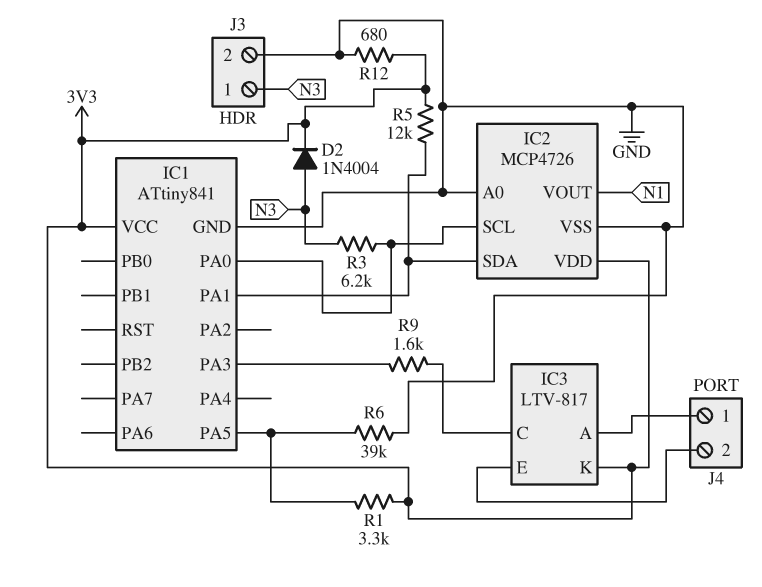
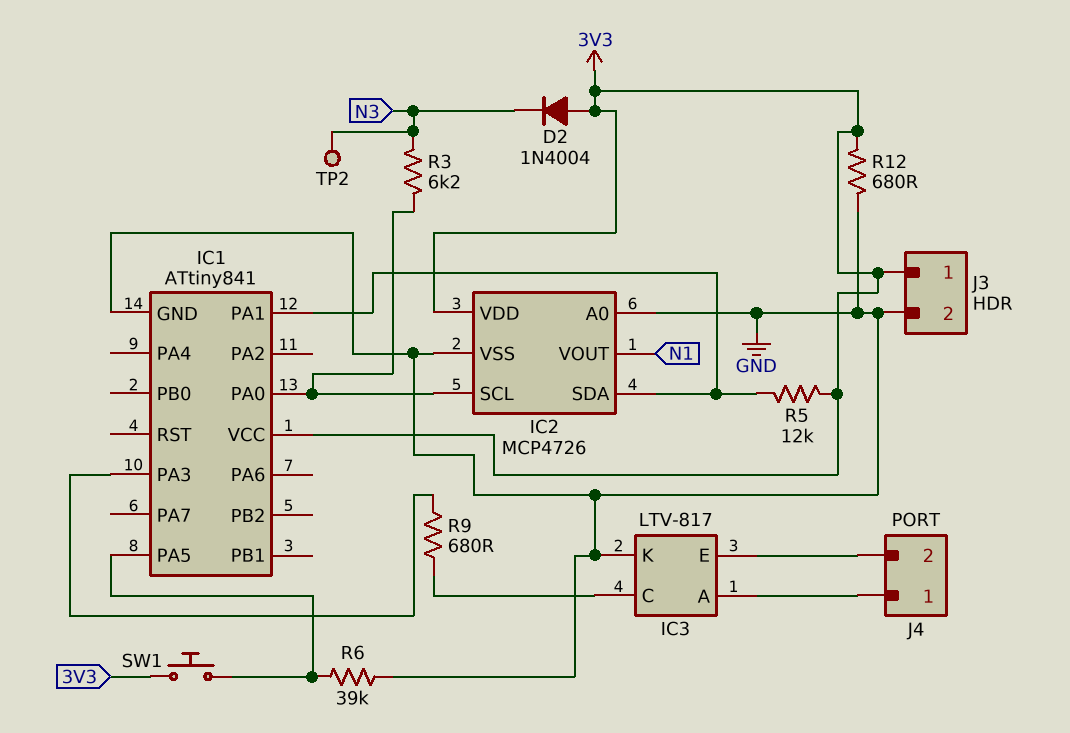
D2: diode 1N4004 (A N3, K 3V3) -> diode 1N4004 (A 3V3, K N3)
IC3 pin K: 3V3 -> GND
J3 pin 1: N3 -> 3V3
R1: 3.3k (3V3, IC1/PA5) -> none
R9: 1.6k (IC1/PA3, IC3/C) -> 680 (IC1/PA3, IC3/C)
SW1: none -> button (3V3, IC1/PA5)
TP2: none -> test point (N3)

